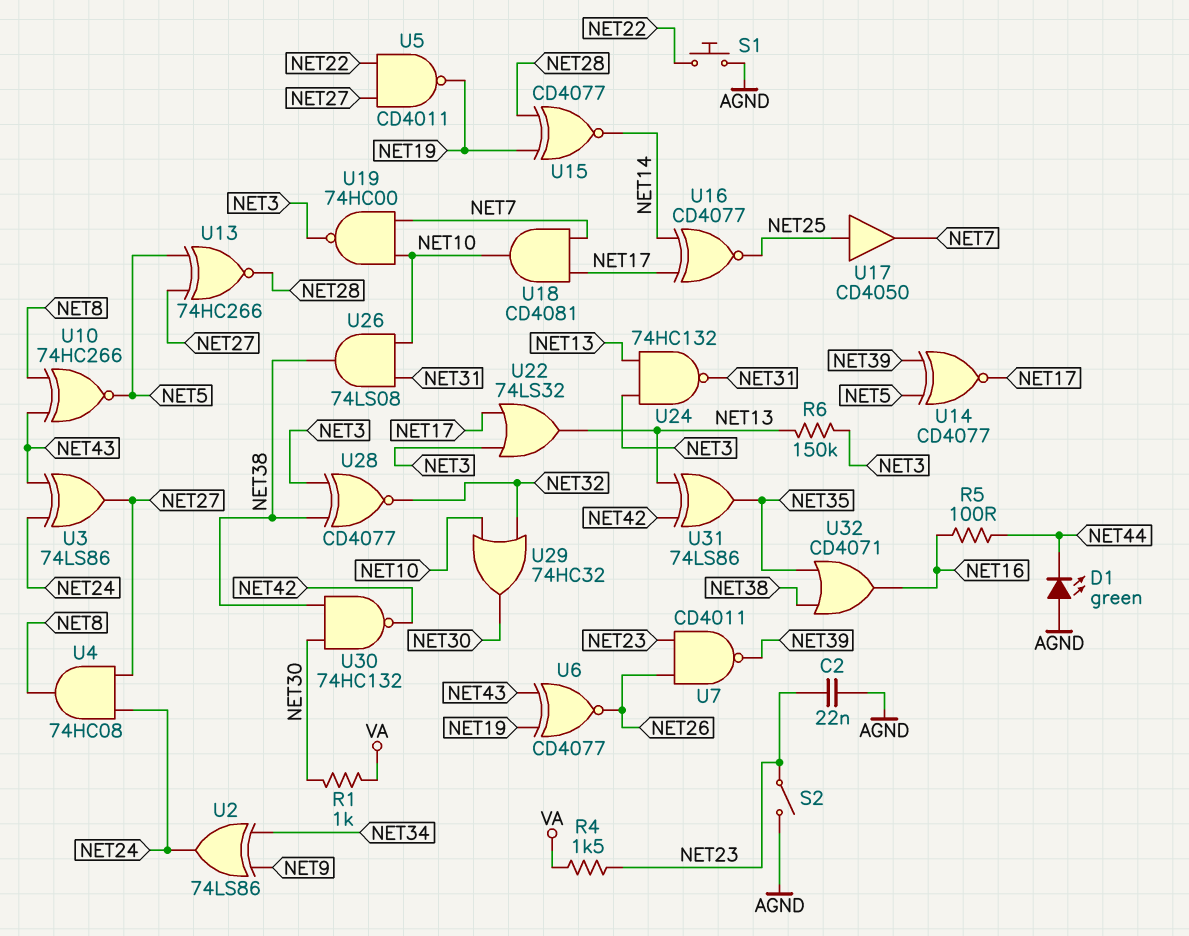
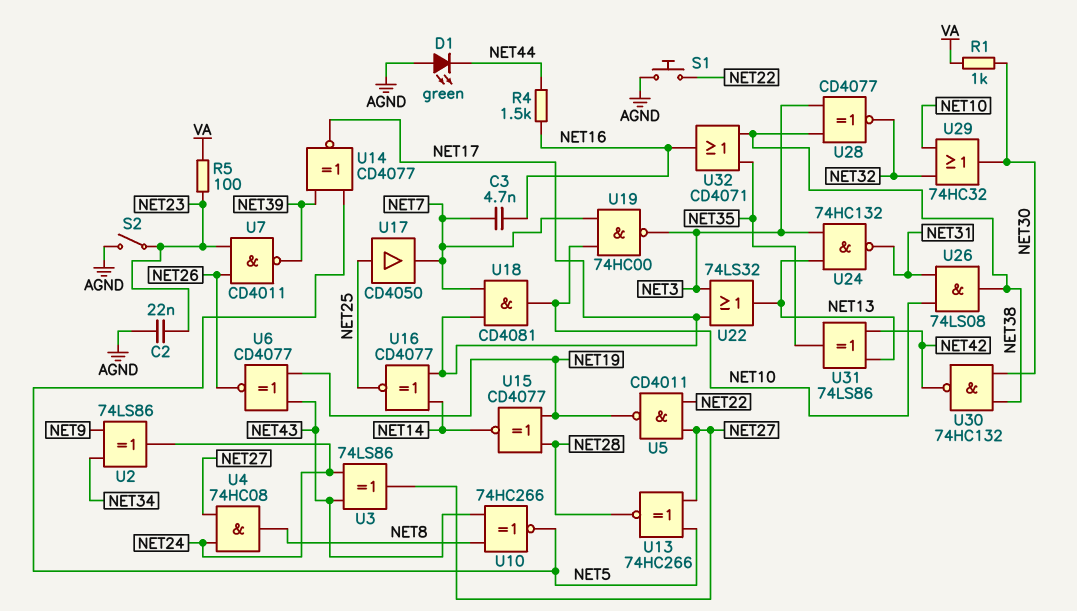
C3: none -> 4.7nF (NET7, NET16)
R4: 1.5k (NET23, VA) -> 1.5k (NET16, NET44)
R5: 100 (NET16, NET44) -> 100 (NET23, VA)
R6: 150k (NET3, NET13) -> none

